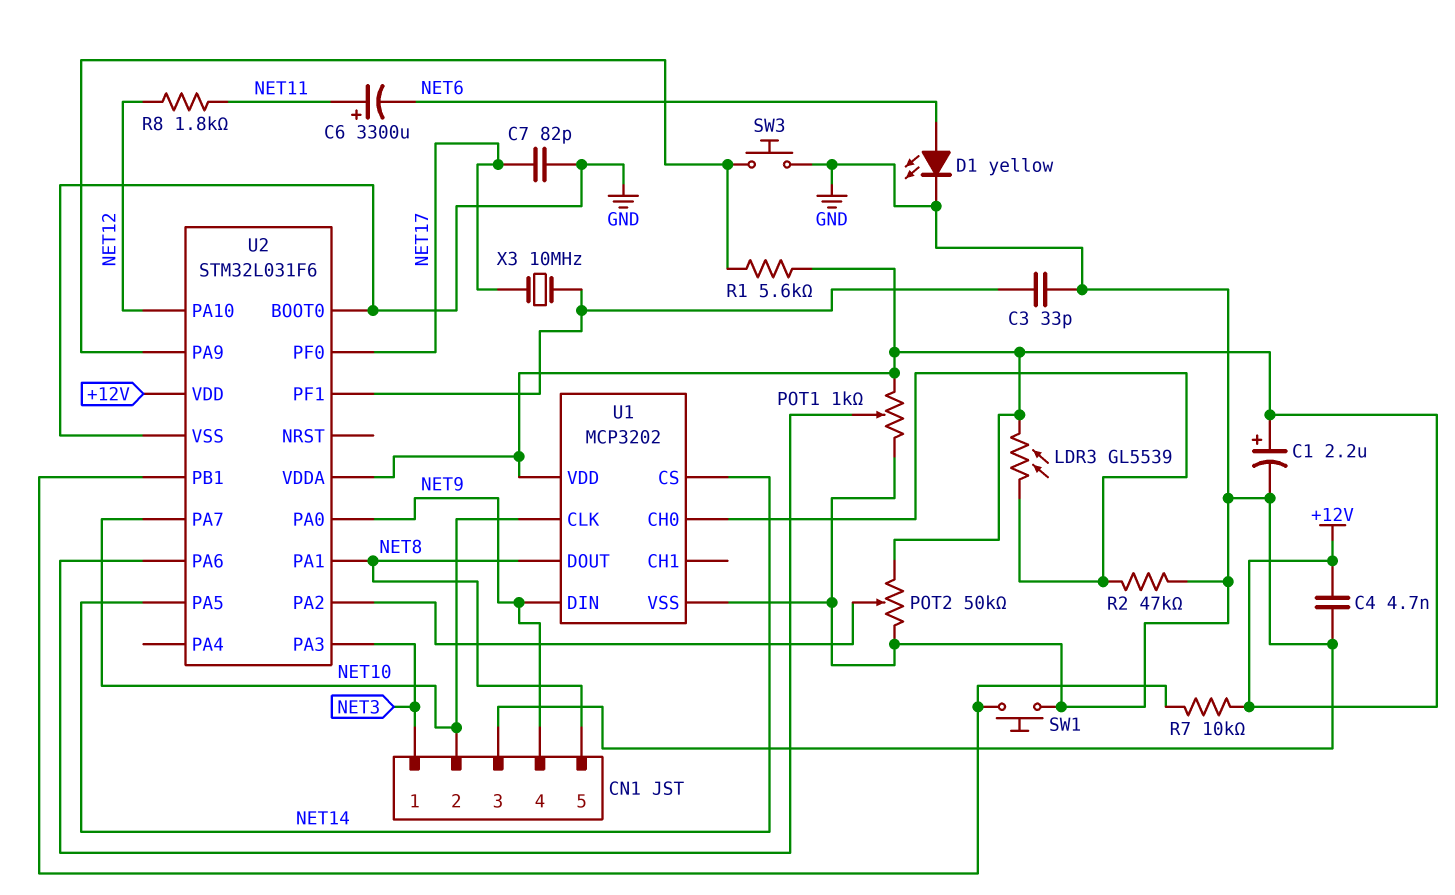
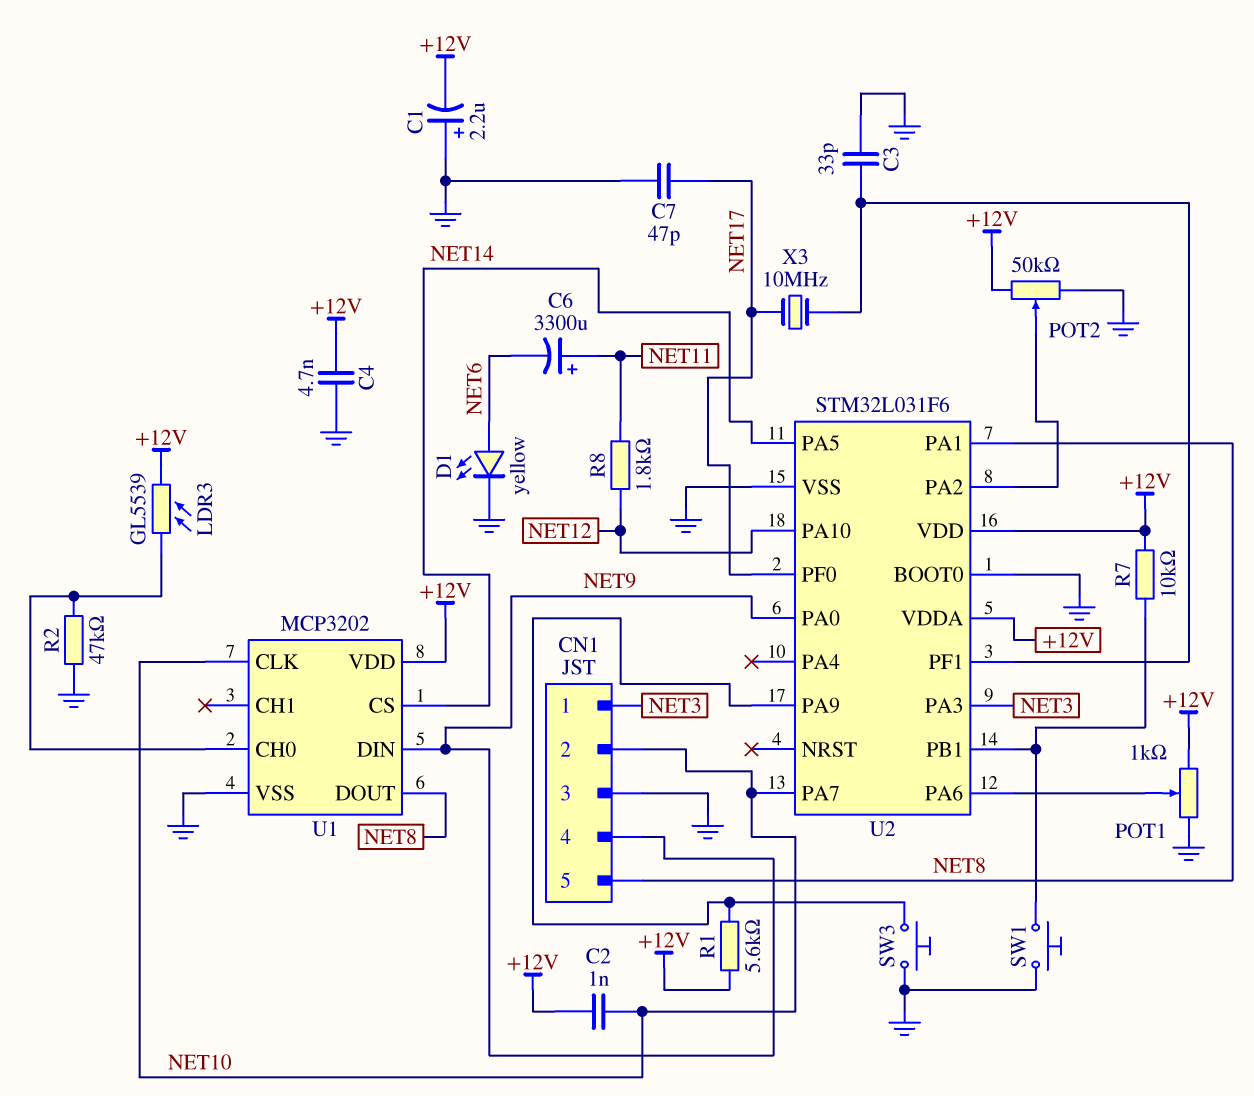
C1: 2.2uF (plus +12V, minus GND) -> 2.2uF (plus GND, minus +12V)
C2: none -> 1nF (+12V, NET10)
C7: 82pF (GND, NET17) -> 47pF (GND, NET17)

